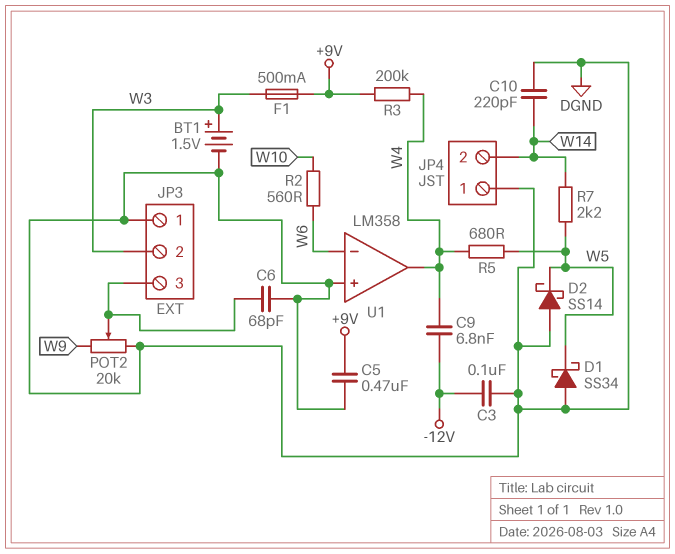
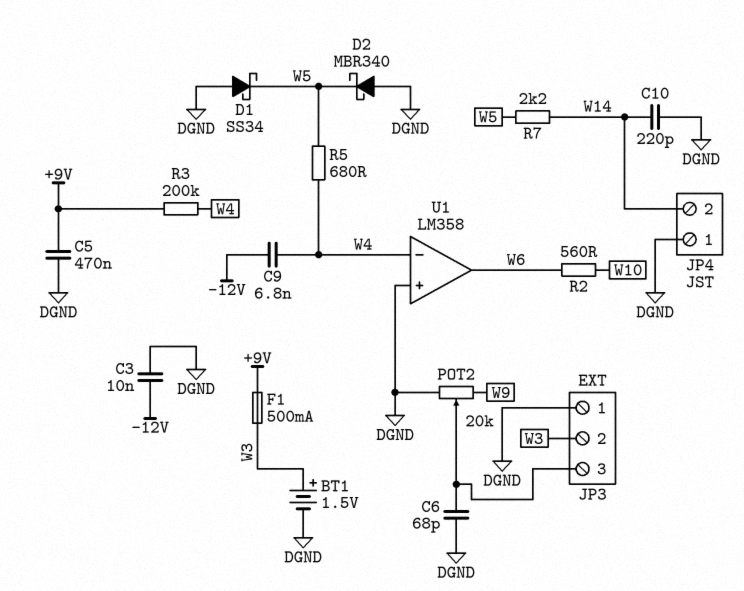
C3: 100nF (-12V, DGND) -> 10nF (-12V, DGND)
D2: schottky SS14 (A DGND, K W5) -> schottky MBR340 (A DGND, K W5)
U1 pin in-: W6 -> W4
U1 pin out: W4 -> W6

